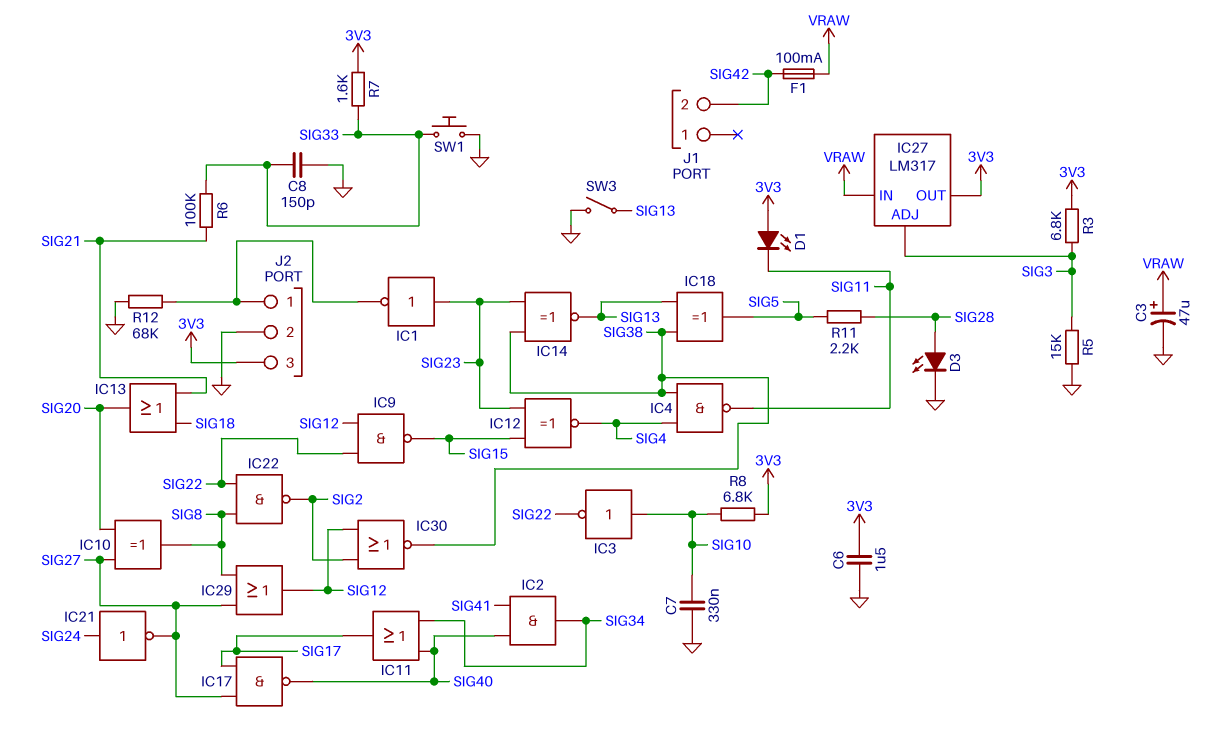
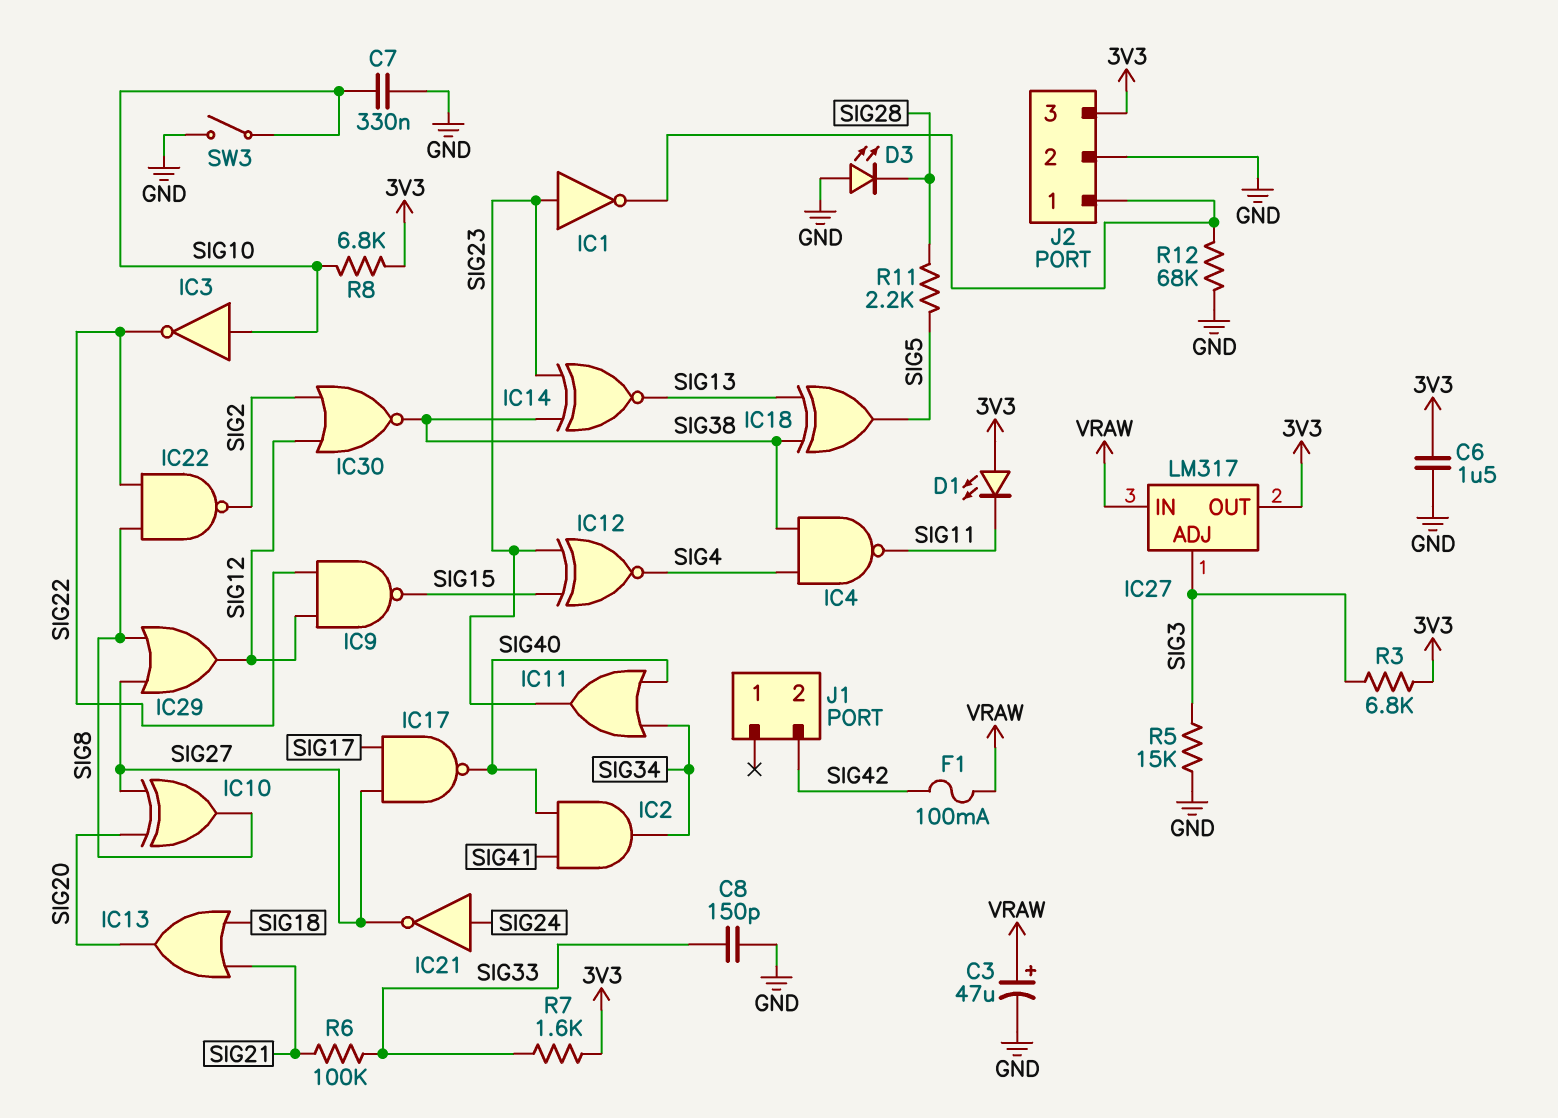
D3: LED (A SIG28, K GND) -> LED (A GND, K SIG28)
IC11: OR (in SIG34, in SIG40, out SIG17) -> OR (in SIG34, in SIG40, out SIG23)
SW1: button (GND, SIG33) -> none
SW3: switch (GND, SIG13) -> switch (GND, SIG10)

